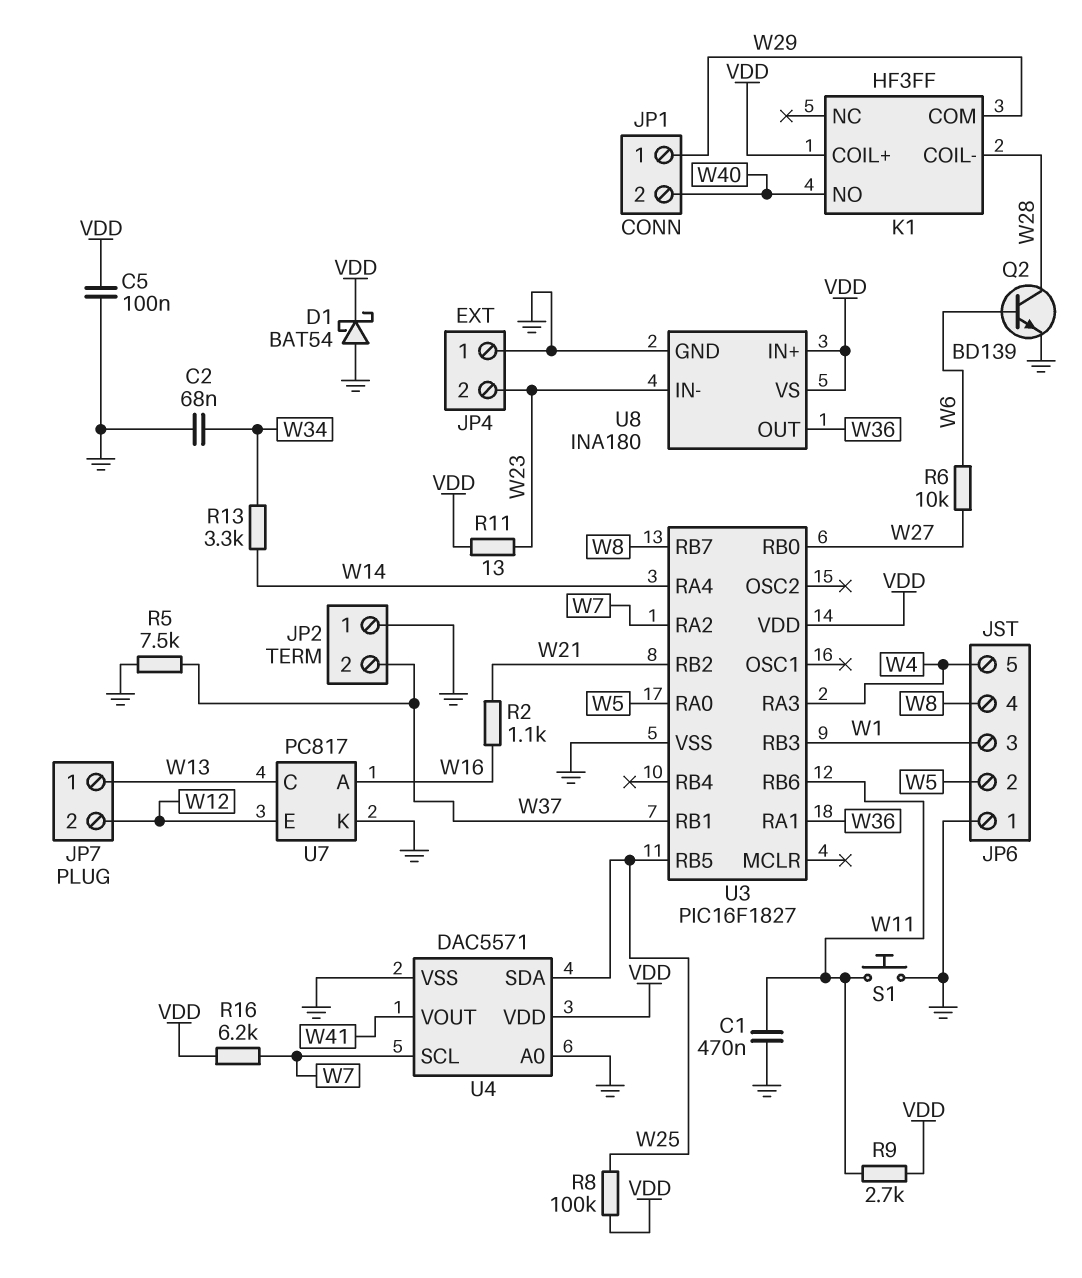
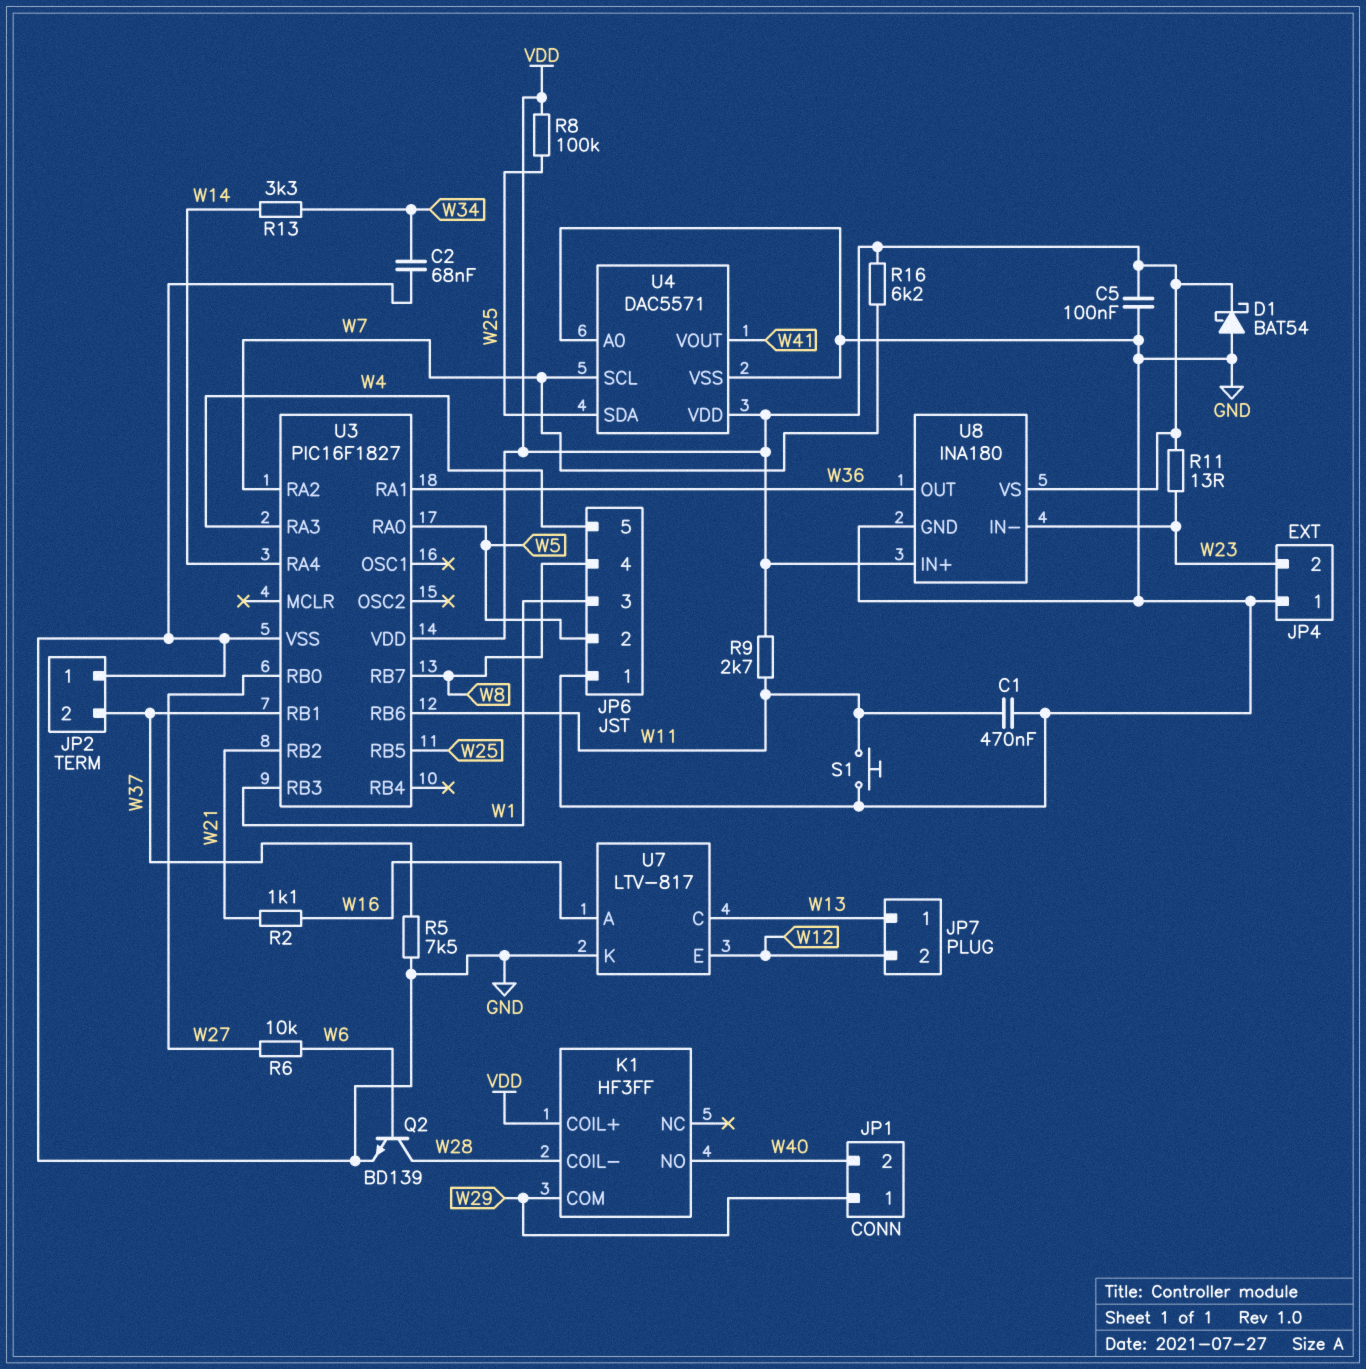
U7: PC817 -> LTV-817

